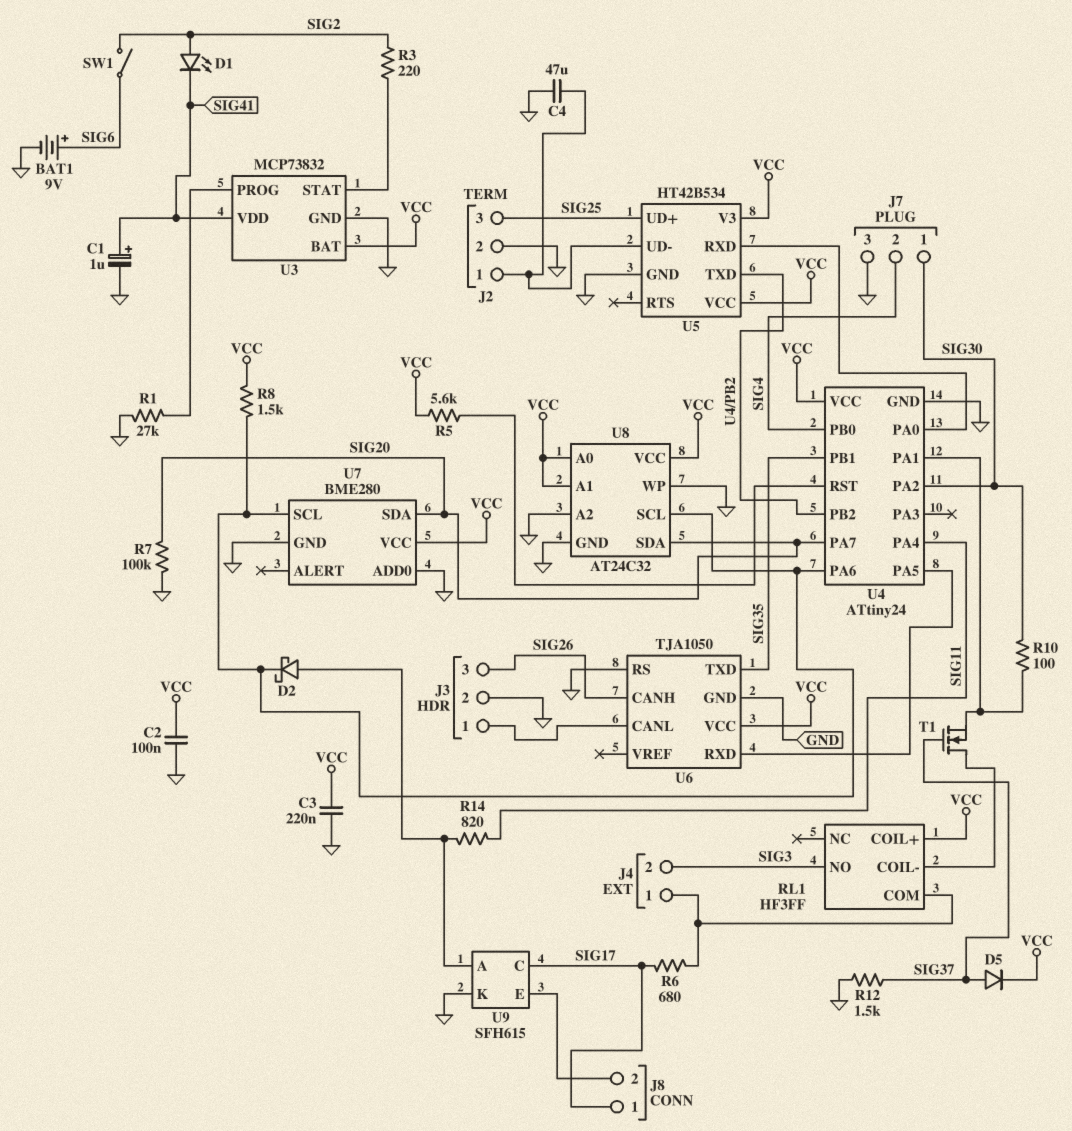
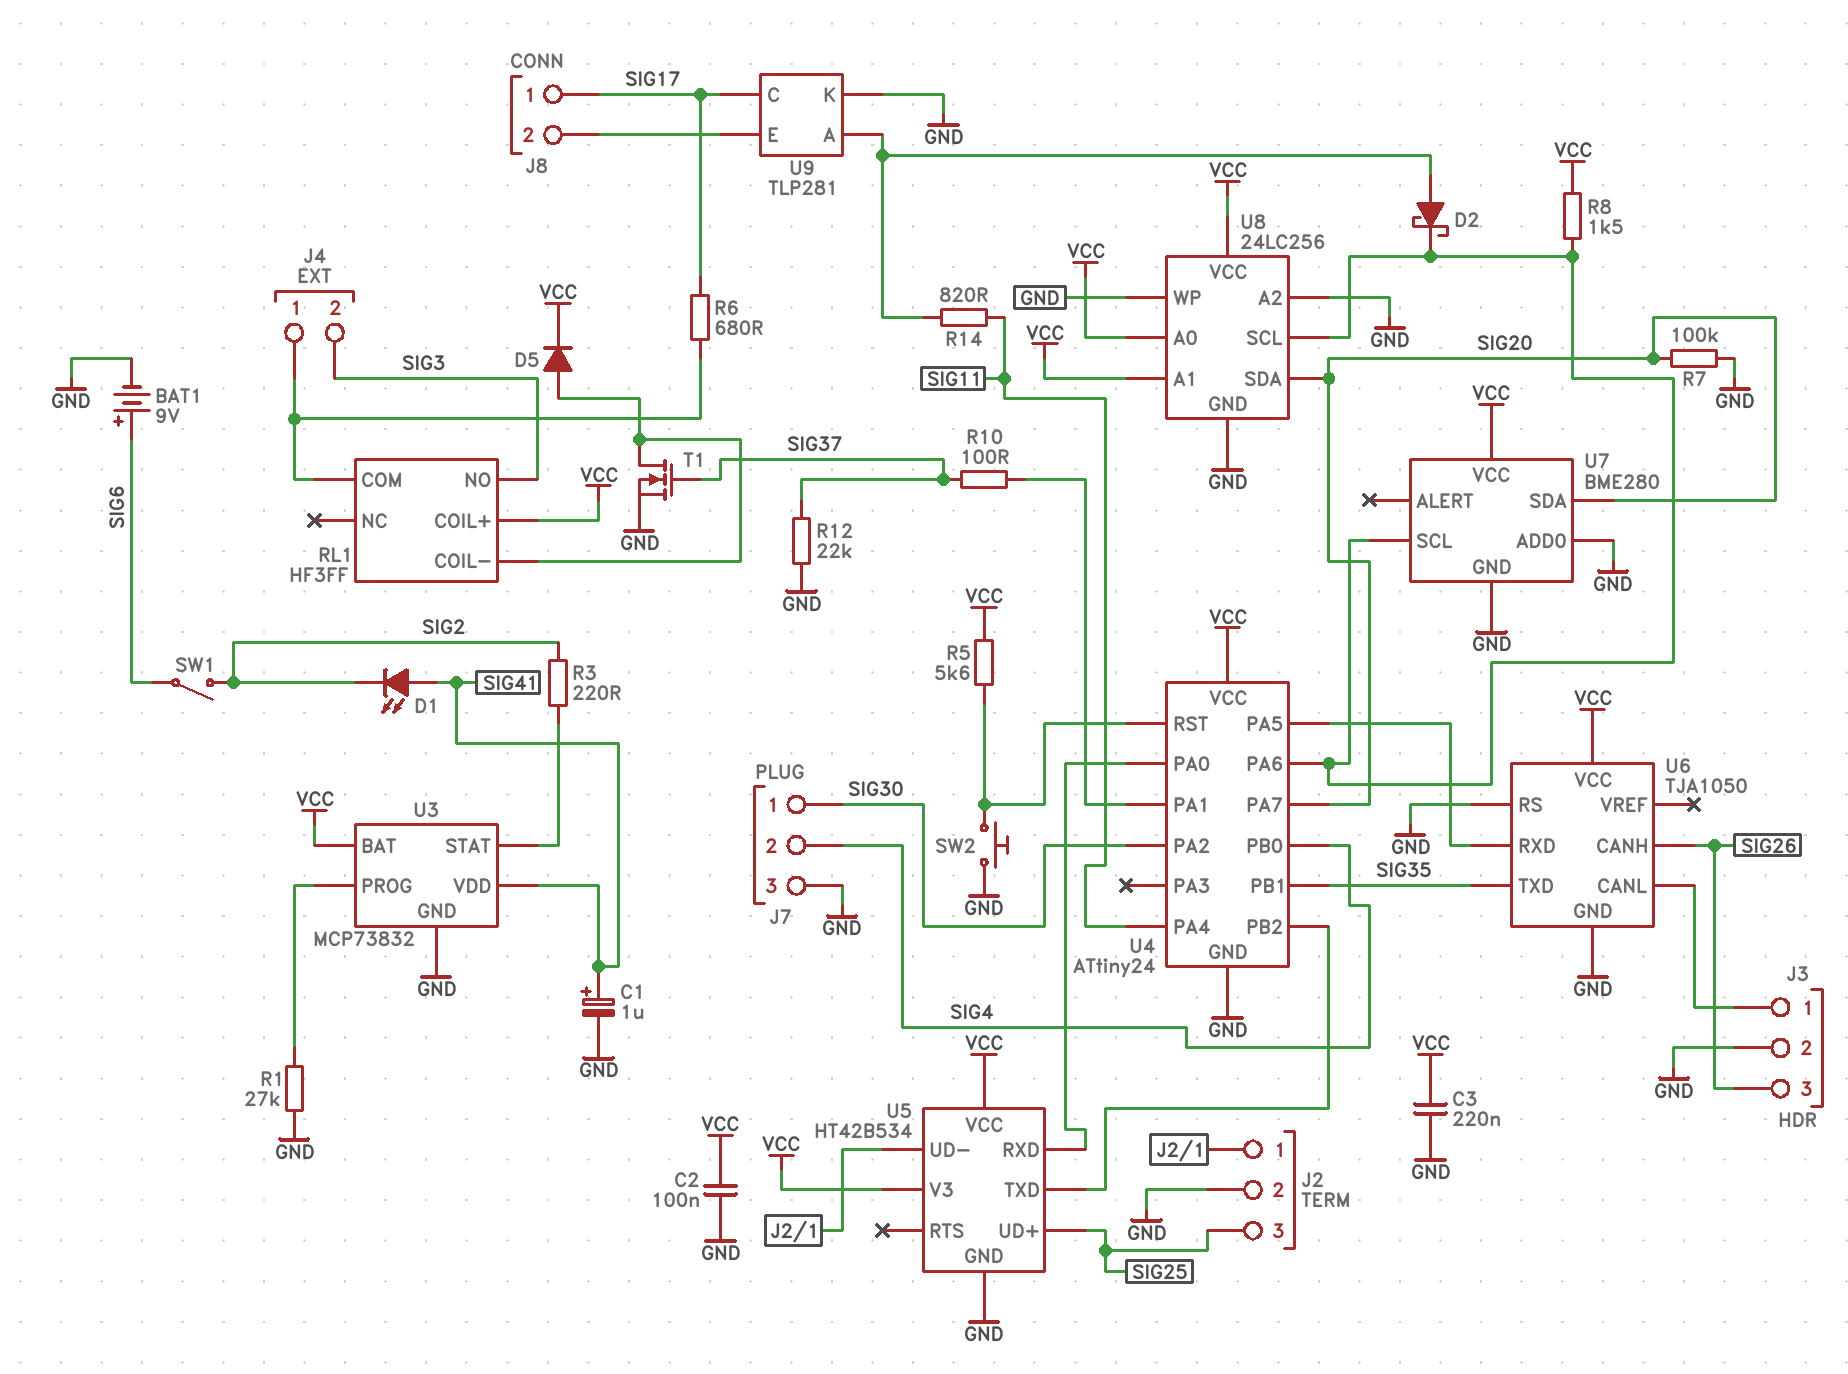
C4: 47uF (GND, J2/1) -> none
D1: LED (A SIG2, K SIG41) -> LED (A SIG41, K SIG2)
D5: diode (A SIG37, K VCC) -> diode (A RL1/COIL-, K VCC)
R10: 100 (SIG30, U4/PA1) -> 100 (SIG37, U4/PA1)
R12: 1.5k (GND, SIG37) -> 22k (GND, SIG37)
SW2: none -> button (GND, U4/RST)
T1: NMOS (G SIG37, D RL1/COIL-, S U4/PA1) -> NMOS (G SIG37, D RL1/COIL-, S GND)
U8: AT24C32 -> 24LC256
U9: SFH615 -> TLP281

